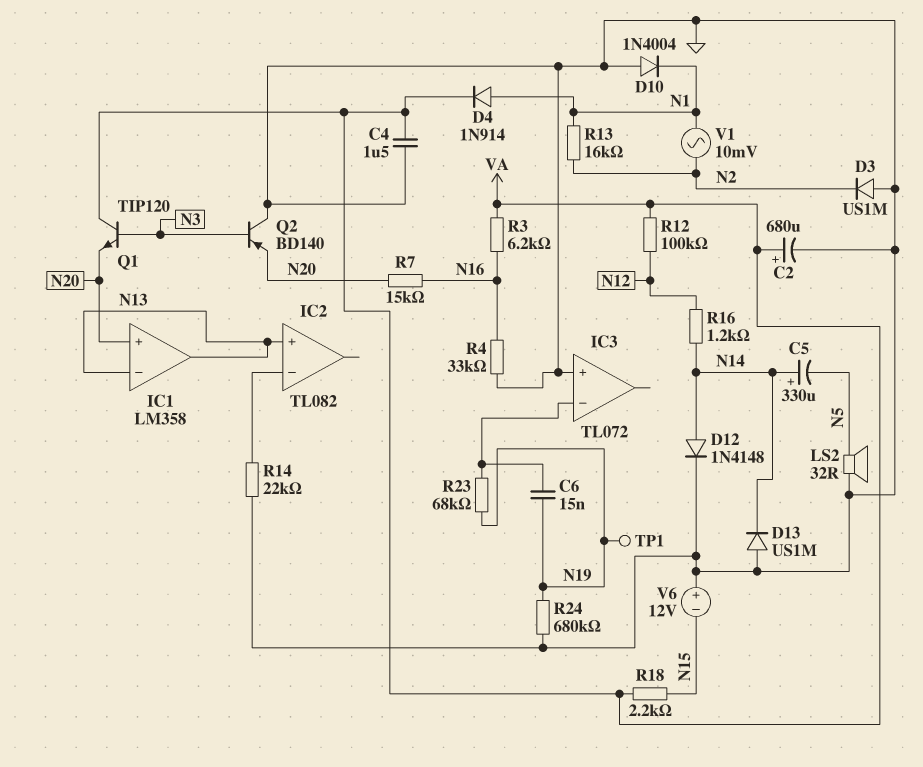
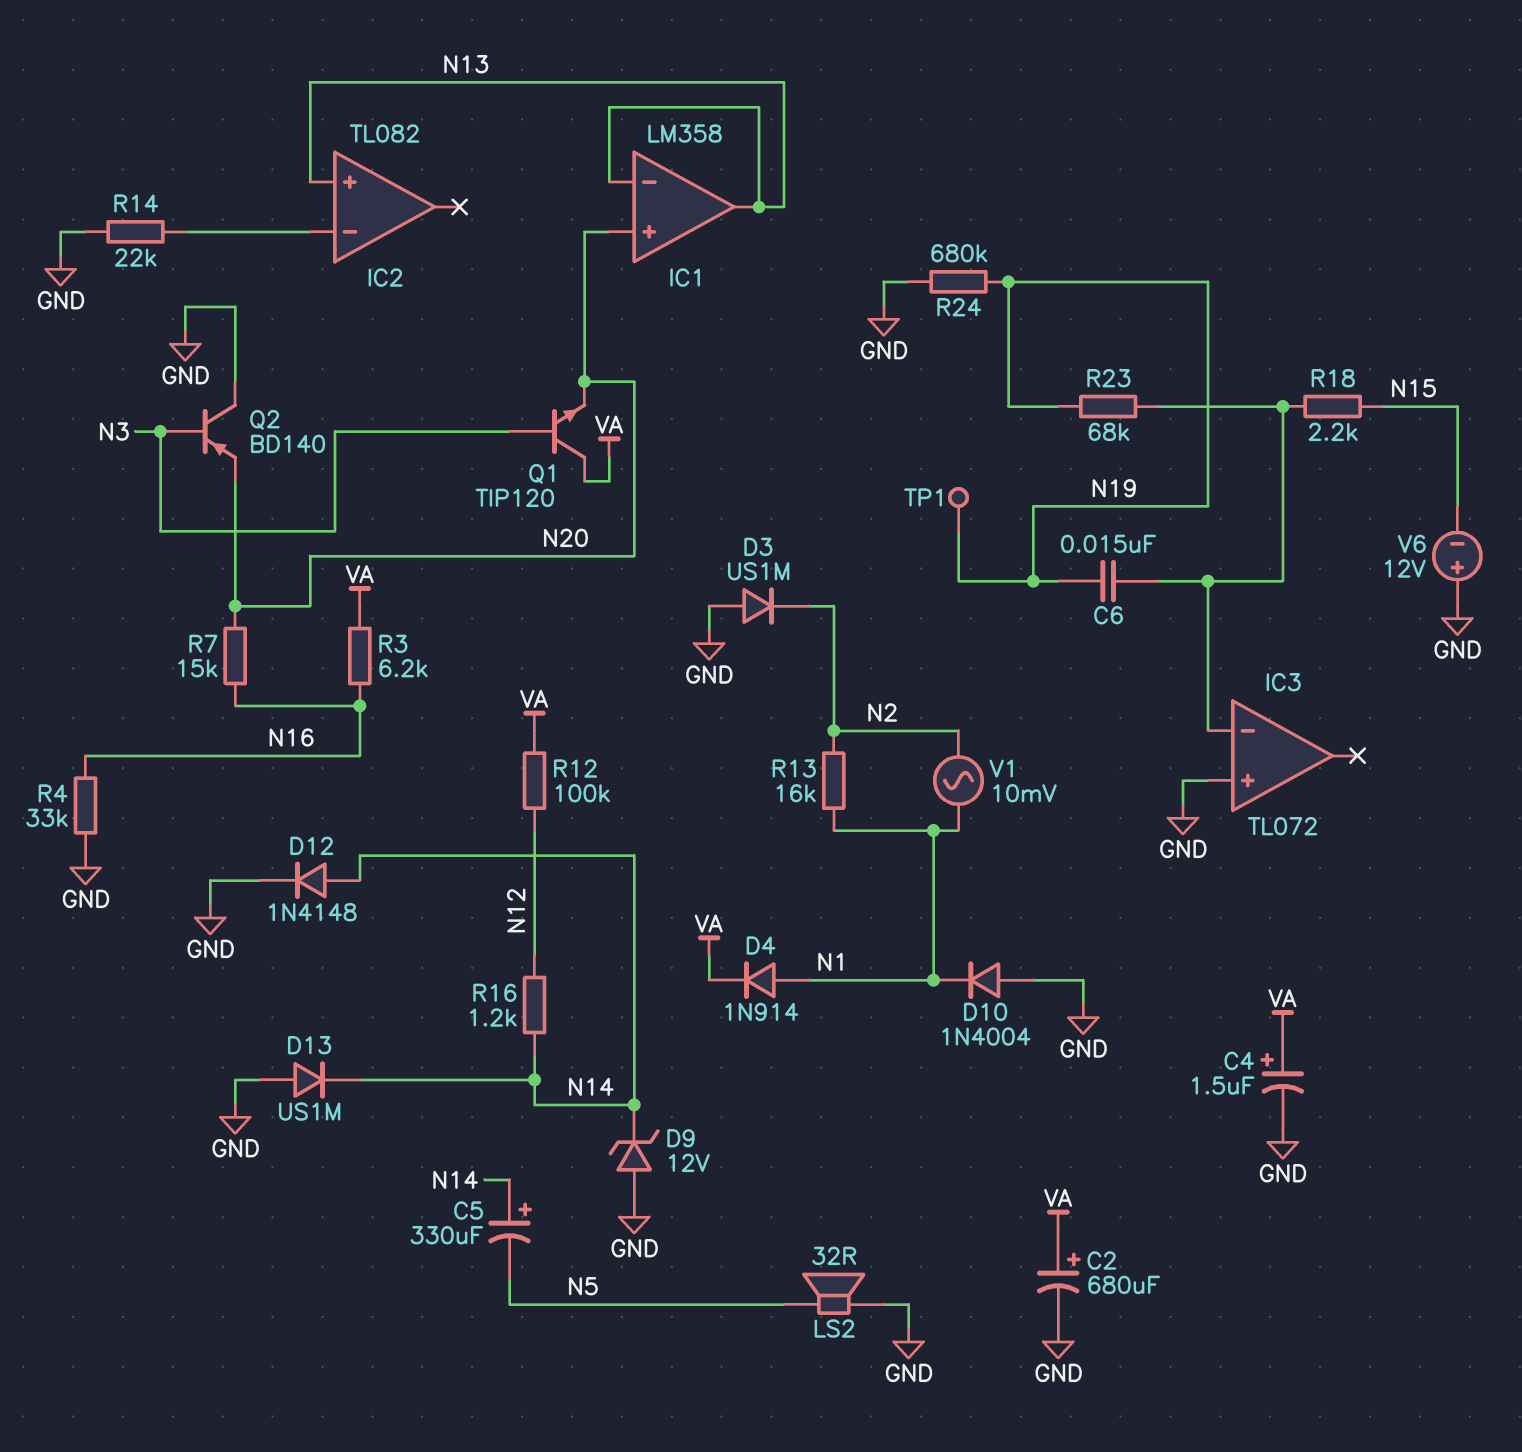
C4: 1.5uF (GND, VA) -> 1.5uF (plus VA, minus GND)
D9: none -> zener 12V (A GND, K N14)
R18: 2.2k (N15, VA) -> 2.2k (IC3/in-, N15)

